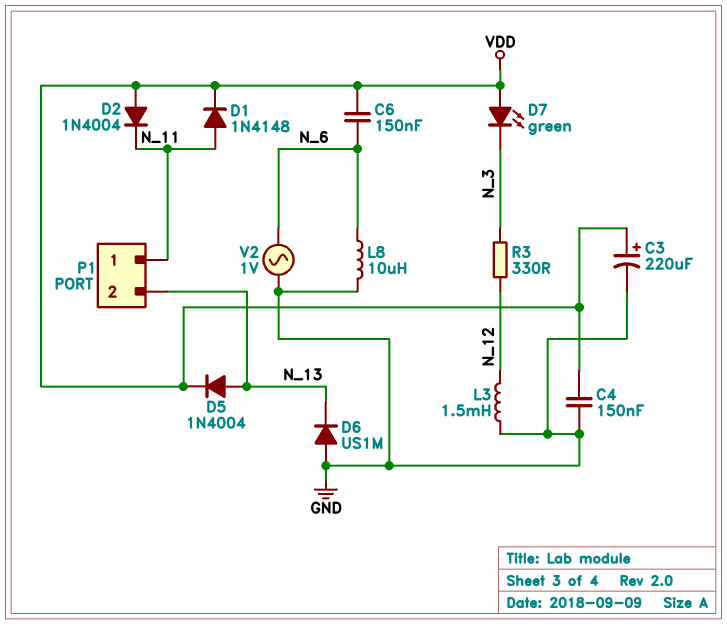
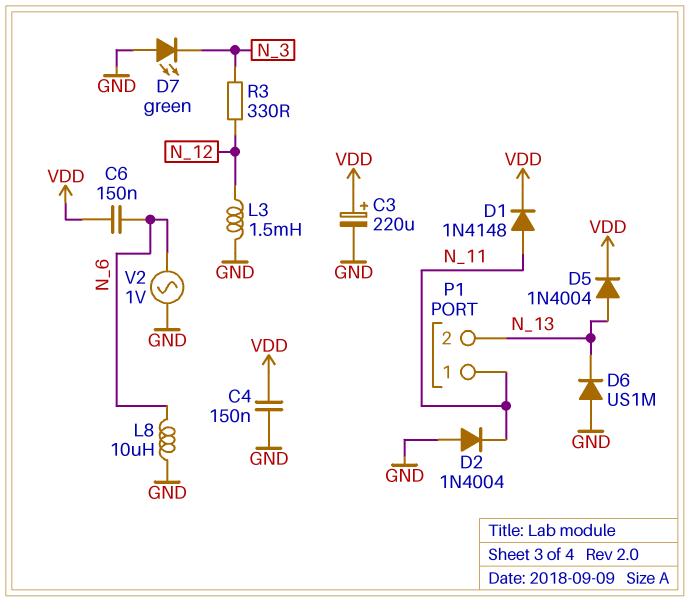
D2: diode 1N4004 (A VDD, K N_11) -> diode 1N4004 (A GND, K N_11)
D7: LED green (A VDD, K N_3) -> LED green (A GND, K N_3)

